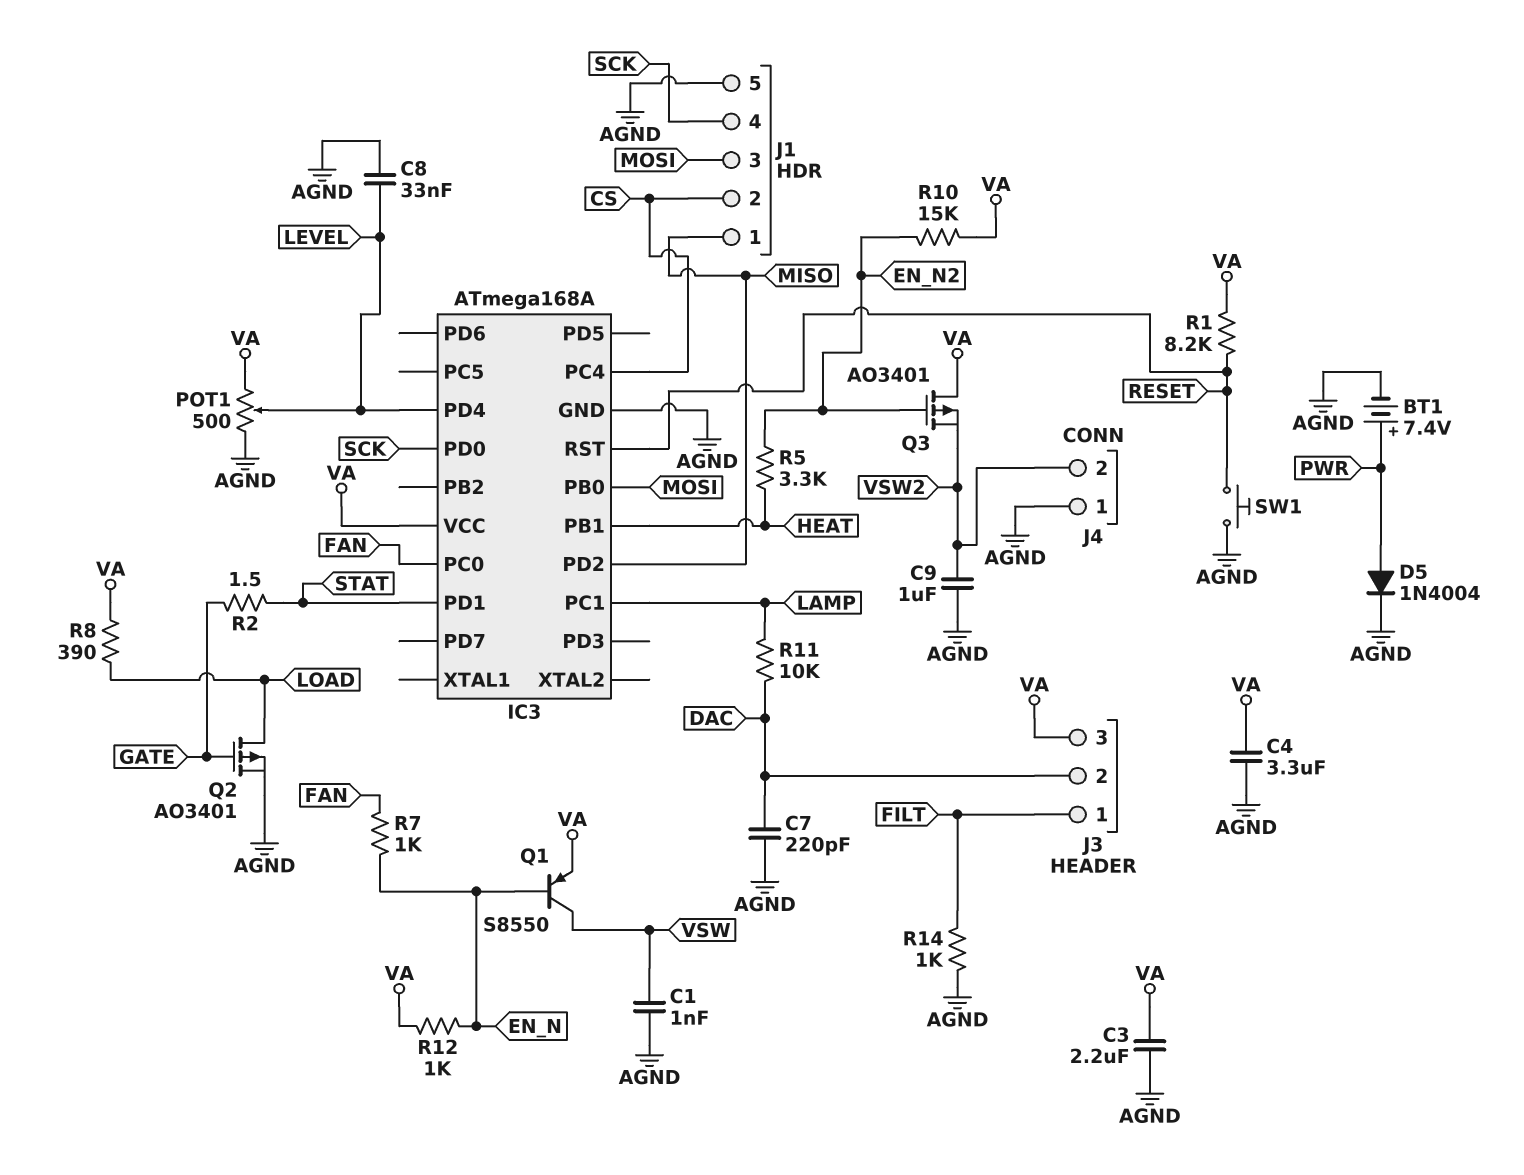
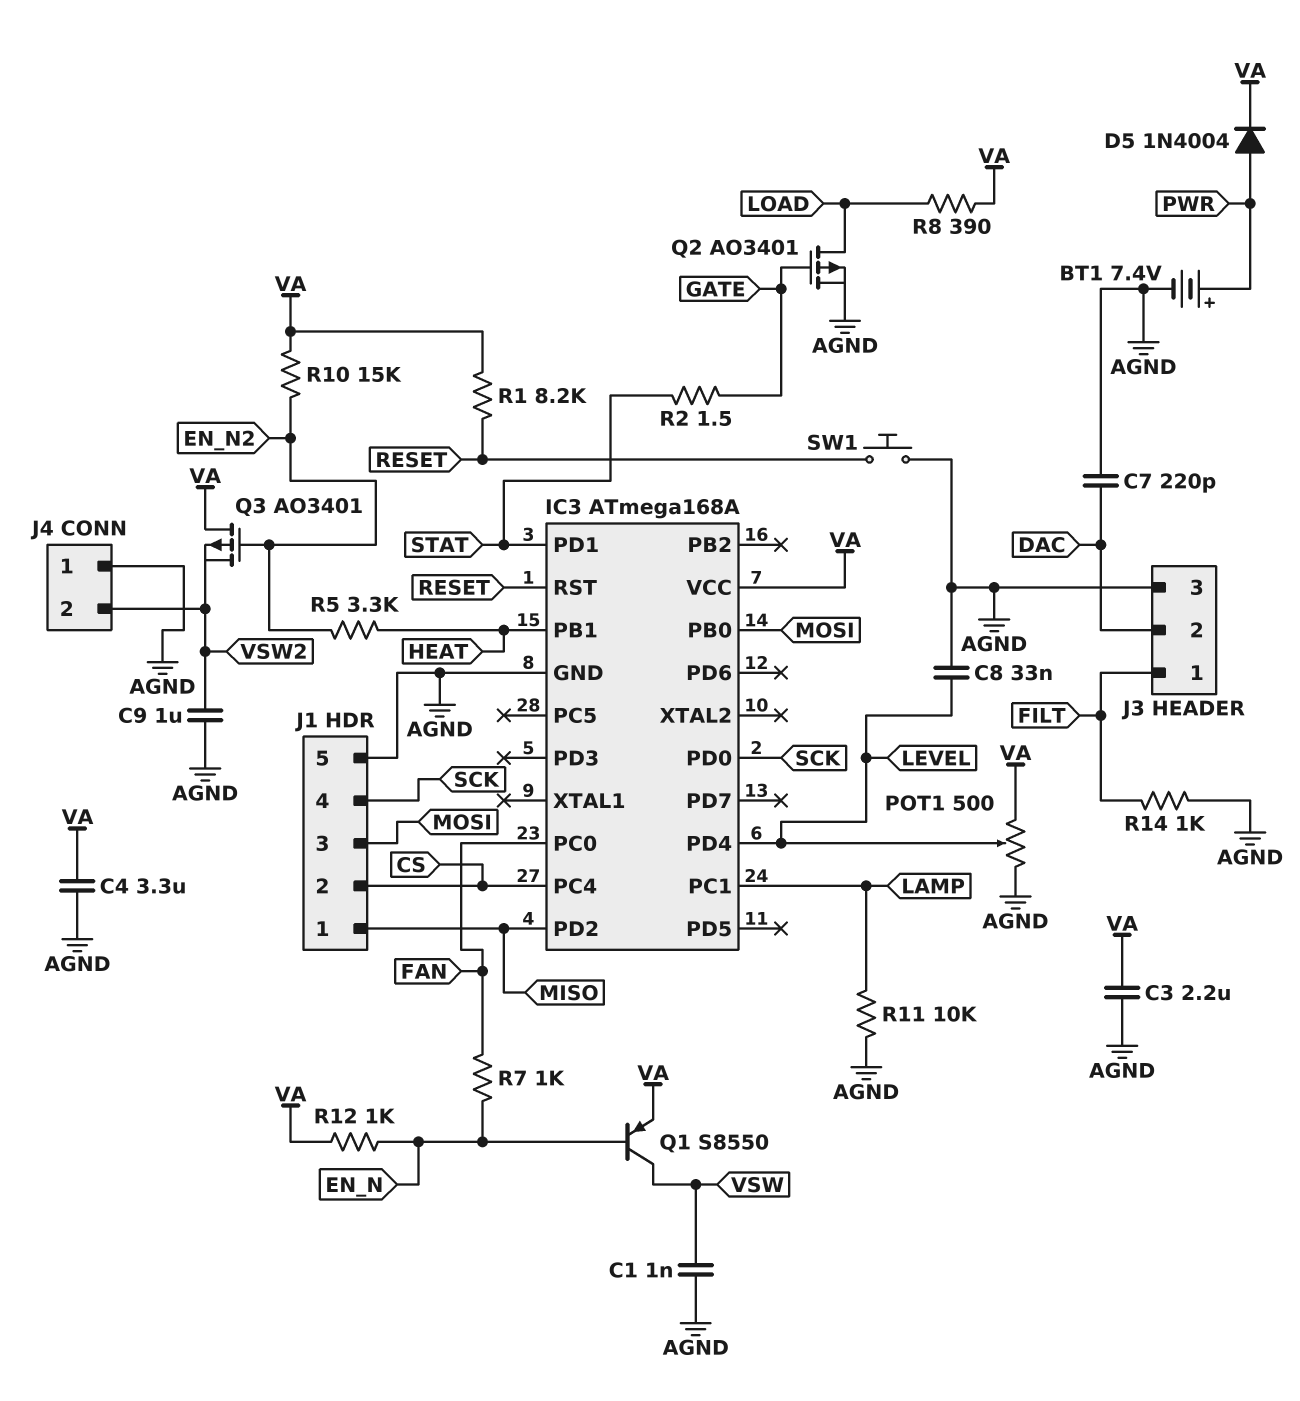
D5: diode 1N4004 (A PWR, K AGND) -> diode 1N4004 (A PWR, K VA)
J3 pin 3: VA -> AGND
R11: 10k (DAC, LAMP) -> 10k (AGND, LAMP)

